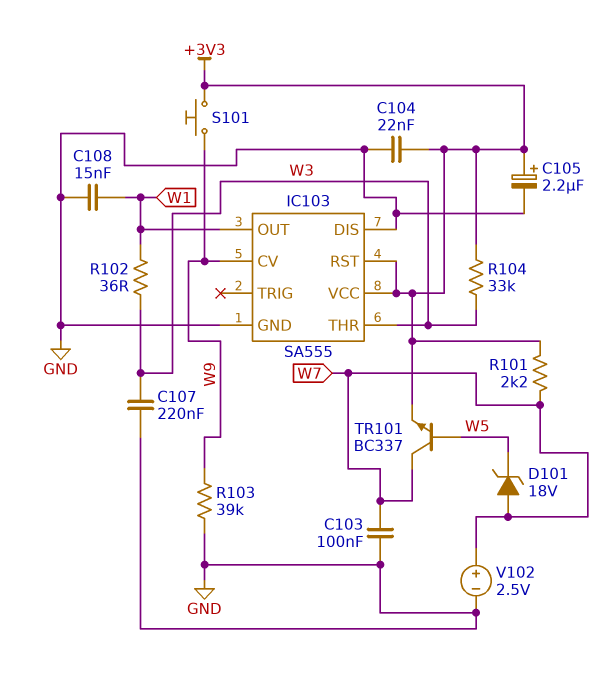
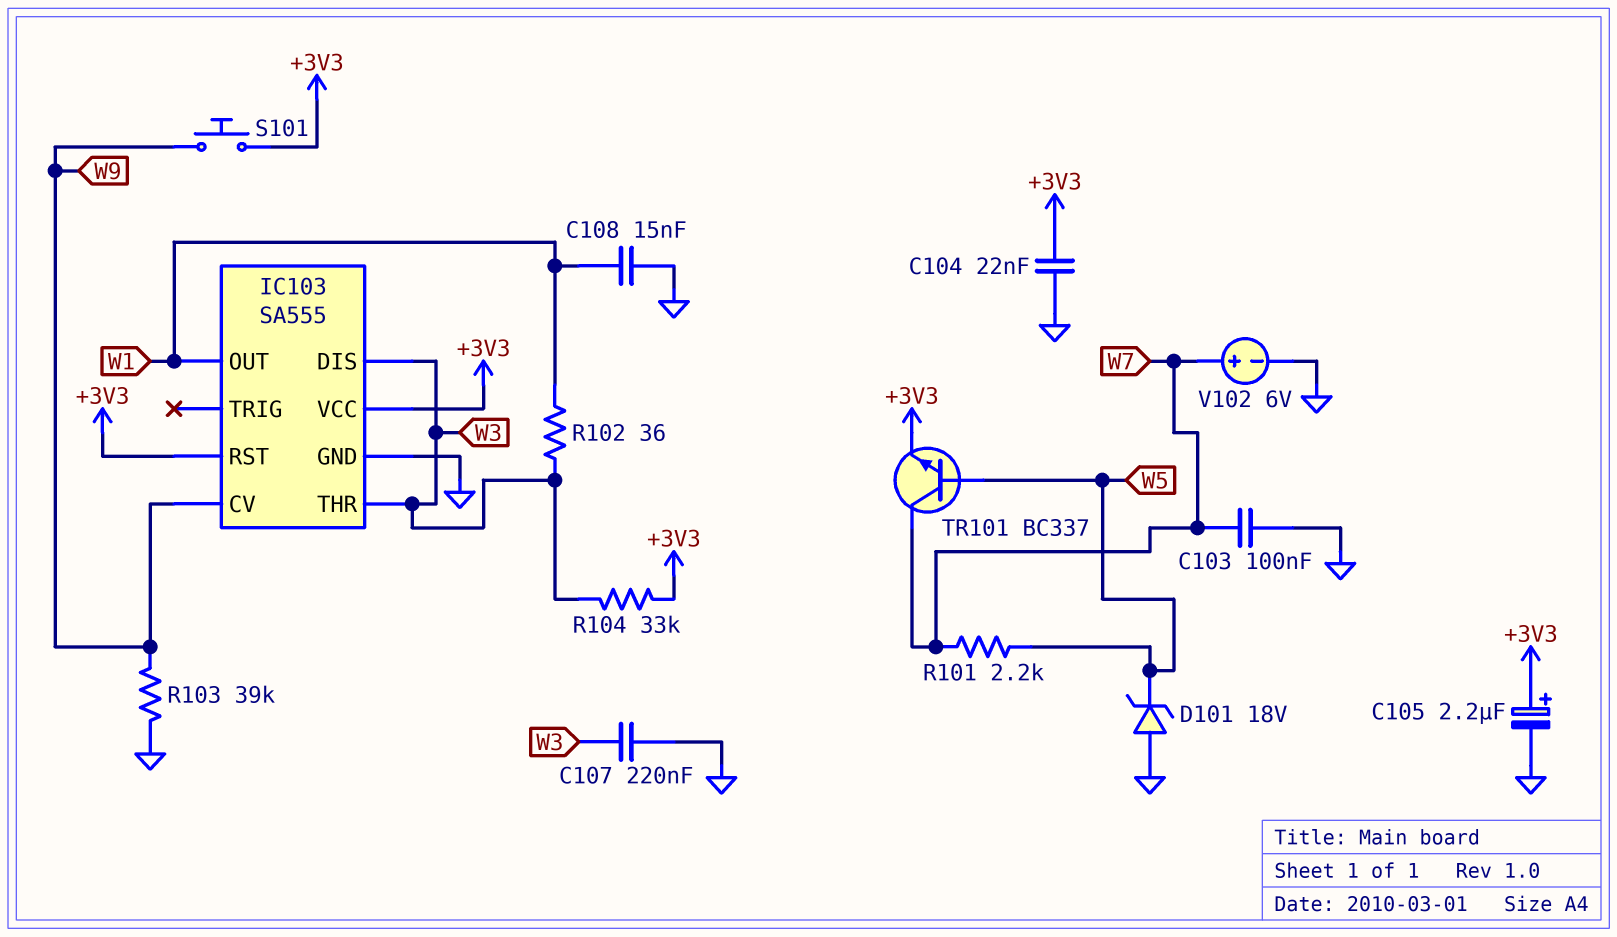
D101: zener 18V (A W7, K W5) -> zener 18V (A GND, K W5)
IC103 pin DIS: GND -> W3
R101: 2.2k (+3V3, W7) -> 2.2k (W5, W7)
V102: 2.5V (plus W7, minus GND) -> 6V (plus W7, minus GND)

